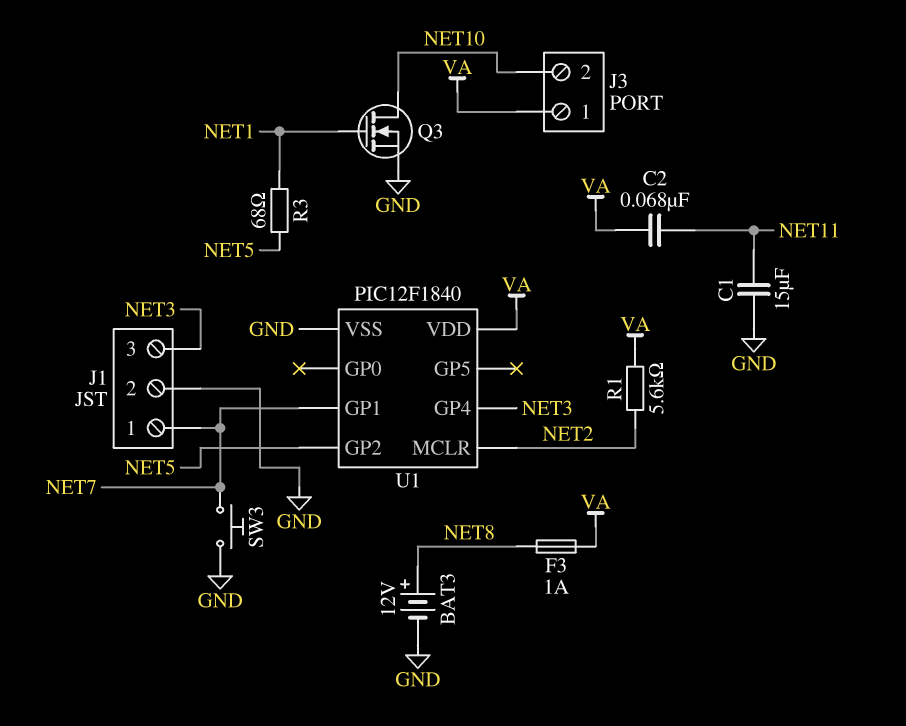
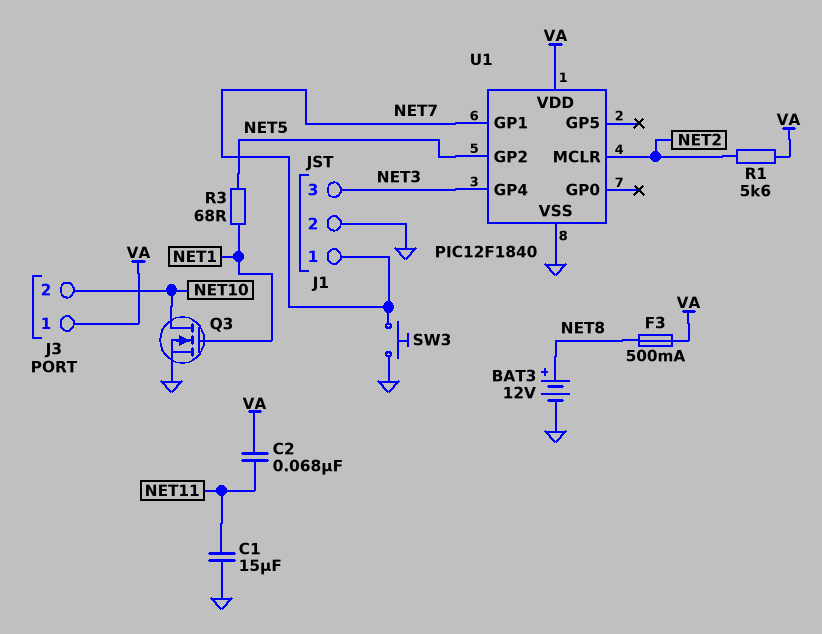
F3: 1A (NET8, VA) -> 500mA (NET8, VA)

